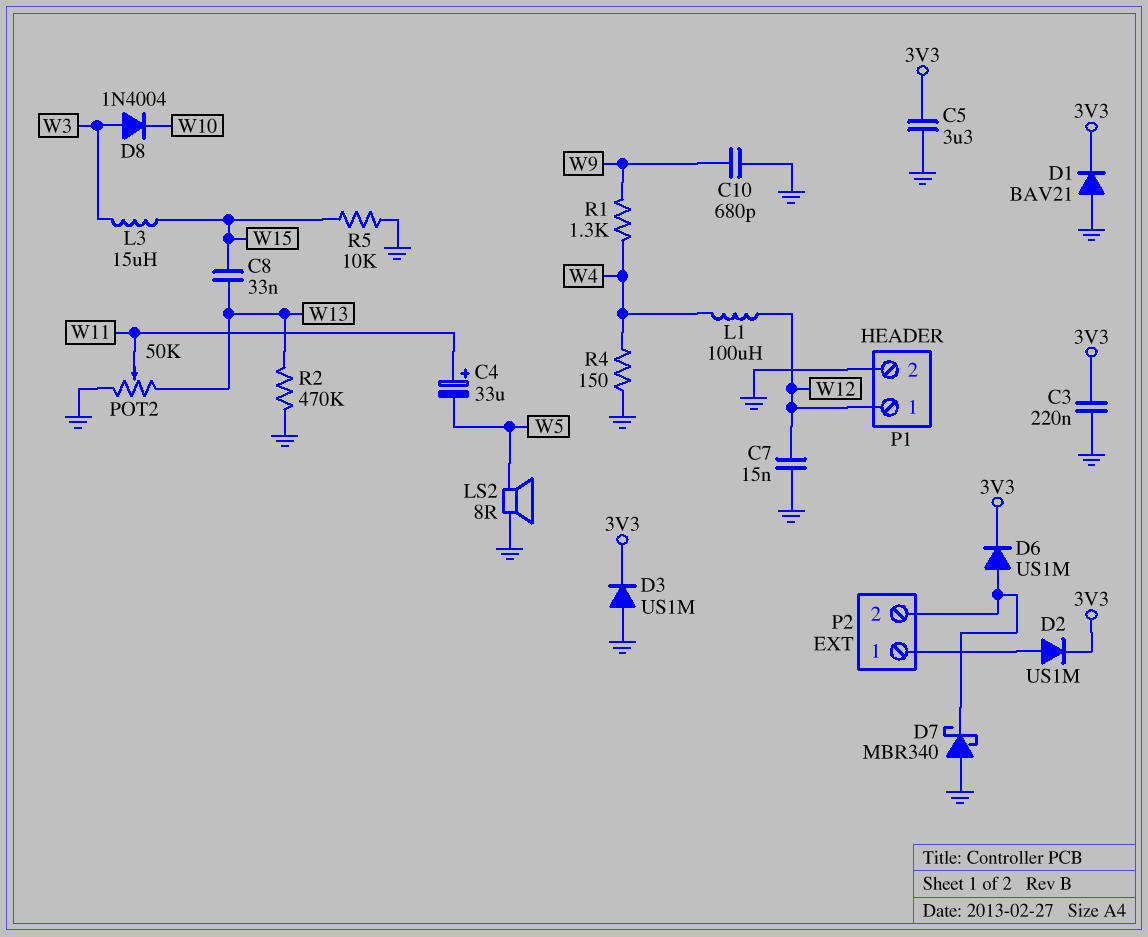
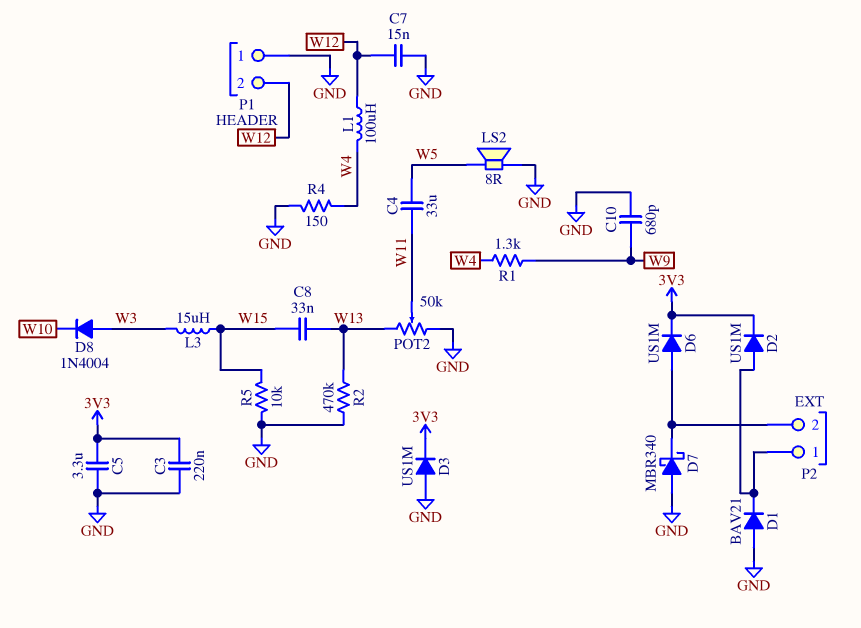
C4: 33uF (plus W11, minus W5) -> 33uF (W5, W11)
D1: diode BAV21 (A GND, K 3V3) -> diode BAV21 (A GND, K P2/1)
P1 pin 1: W12 -> GND
P1 pin 2: GND -> W12

